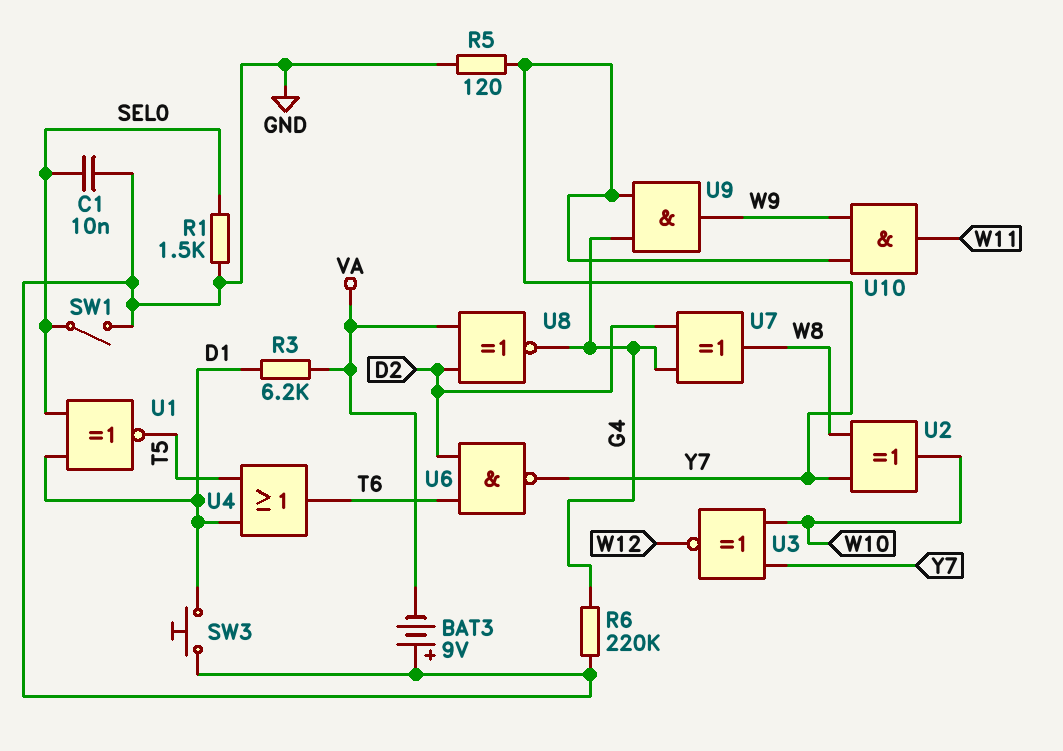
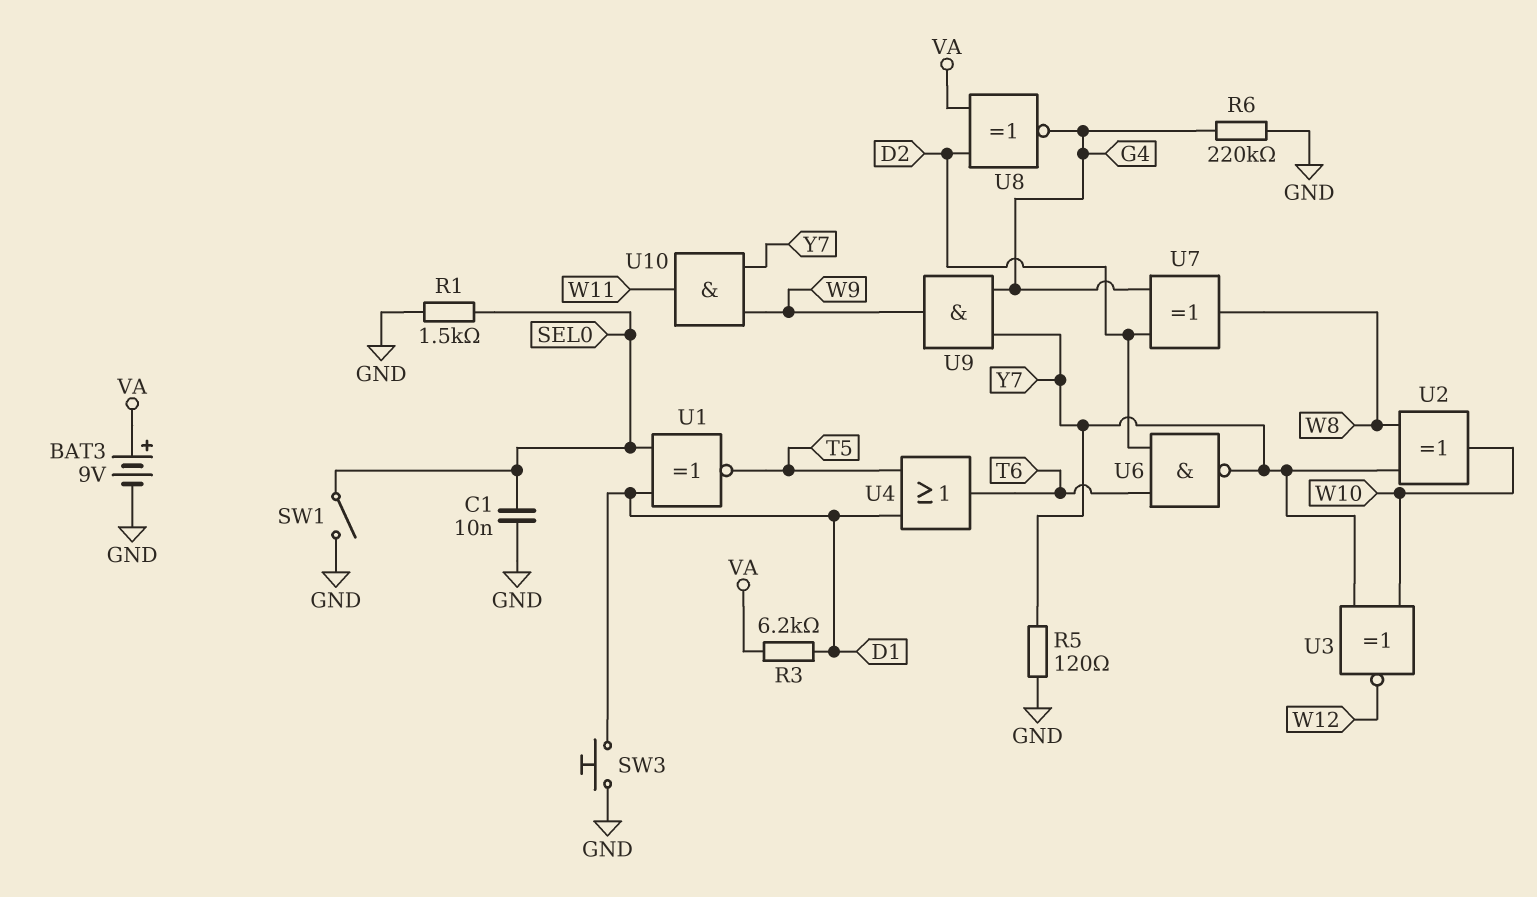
BAT3: 9V (plus GND, minus VA) -> 9V (plus VA, minus GND)

